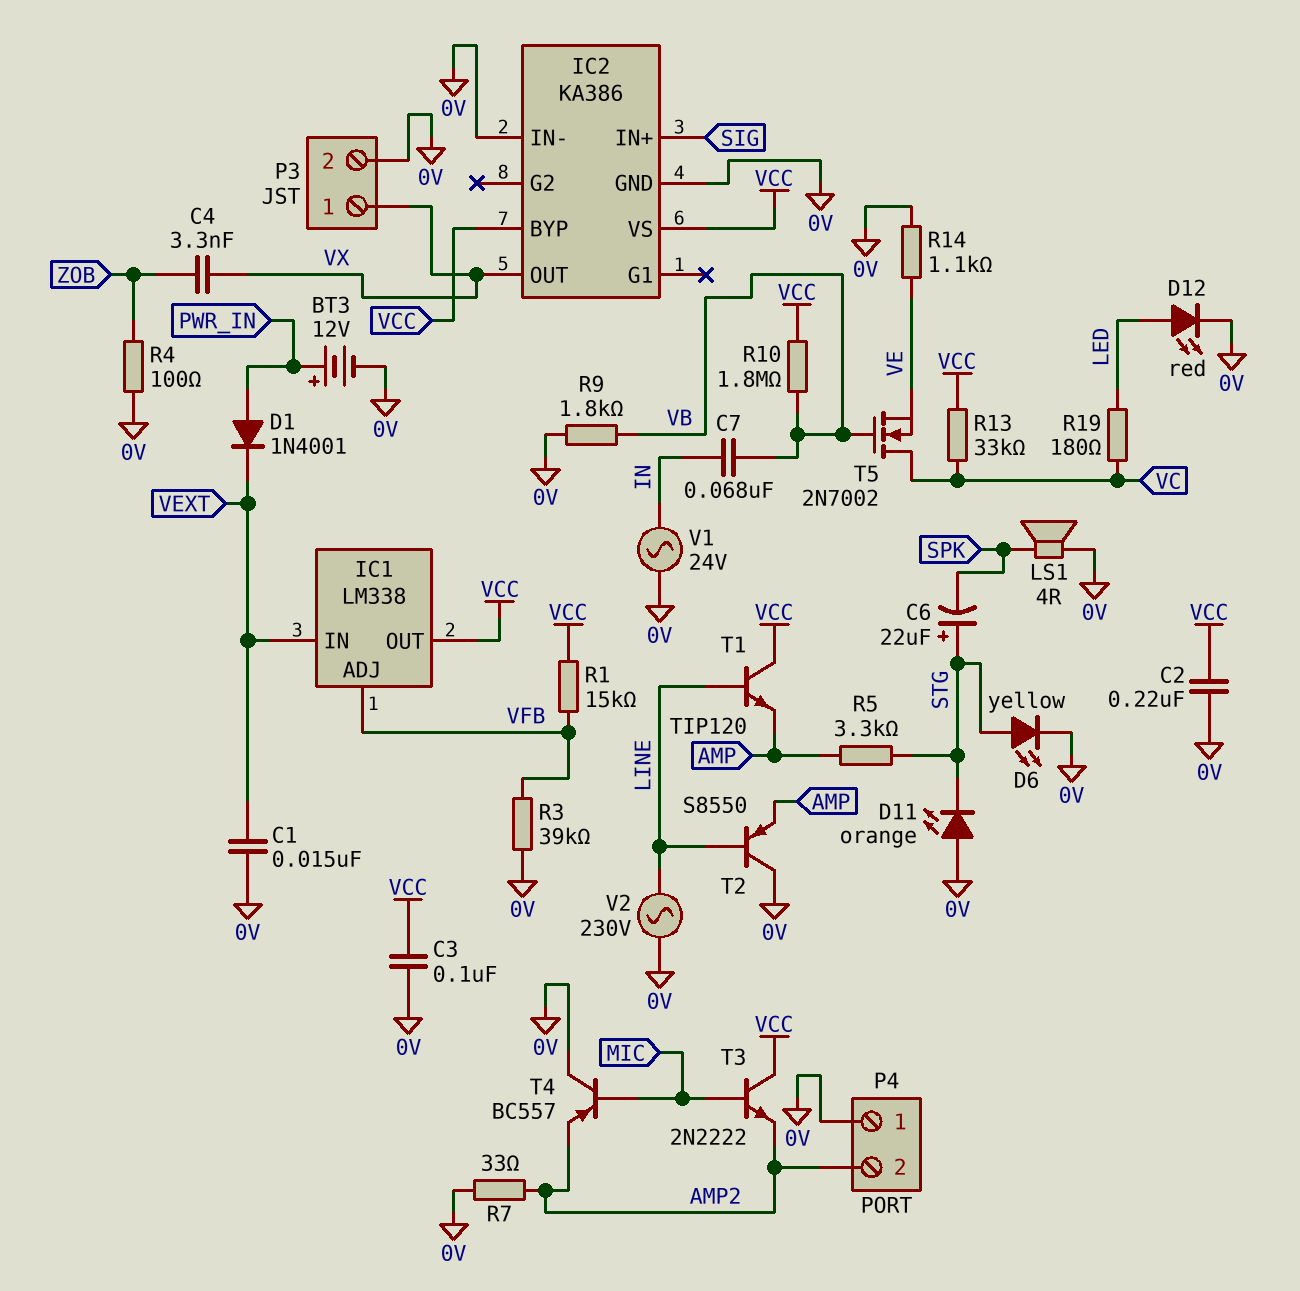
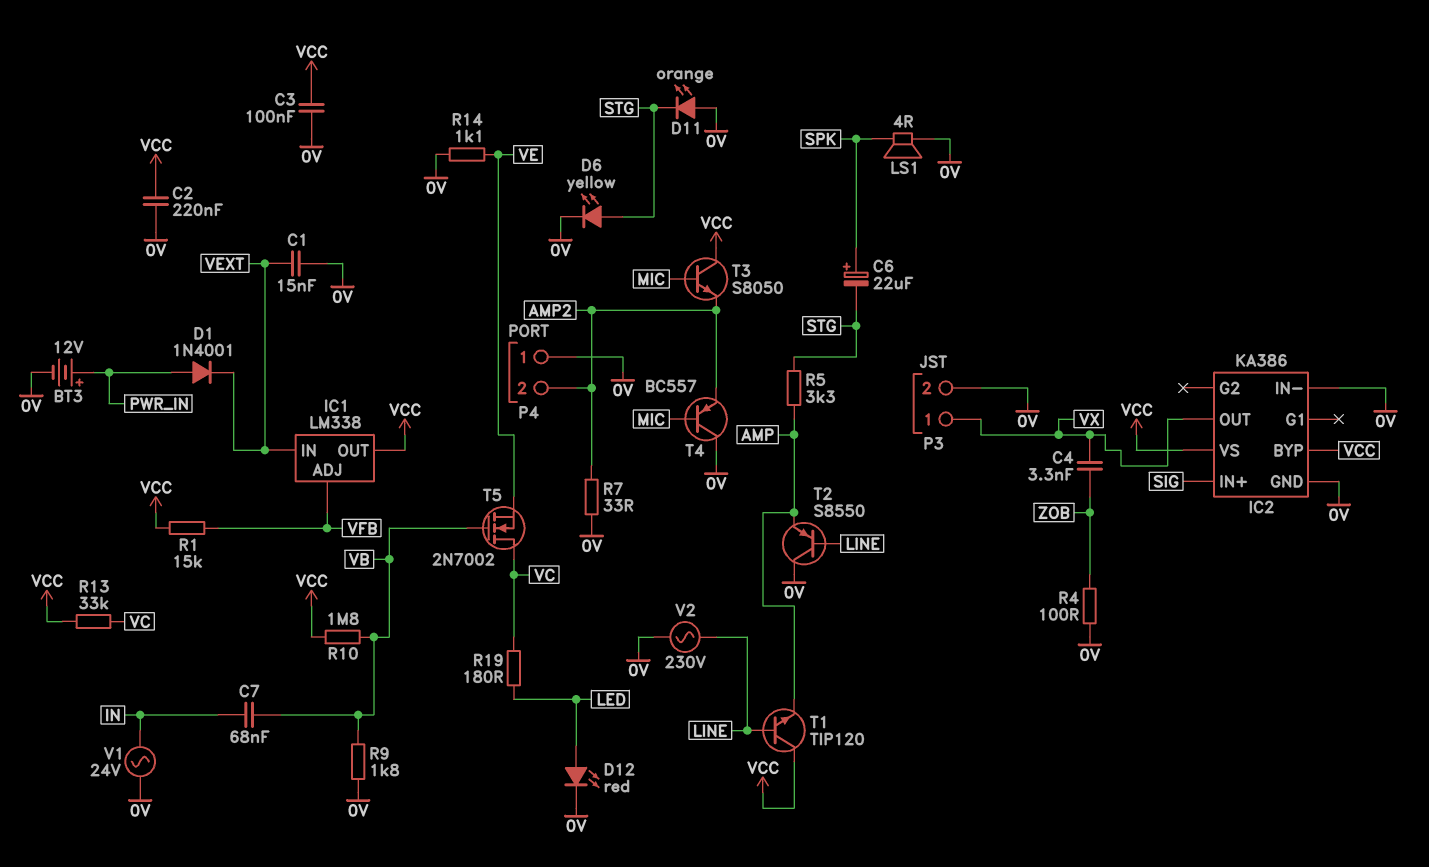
C6: 22uF (plus STG, minus SPK) -> 22uF (plus SPK, minus STG)
R3: 39k (0V, VFB) -> none
T3: NPN 2N2222 (B MIC, C VCC, E AMP2) -> NPN S8050 (B MIC, C VCC, E AMP2)

